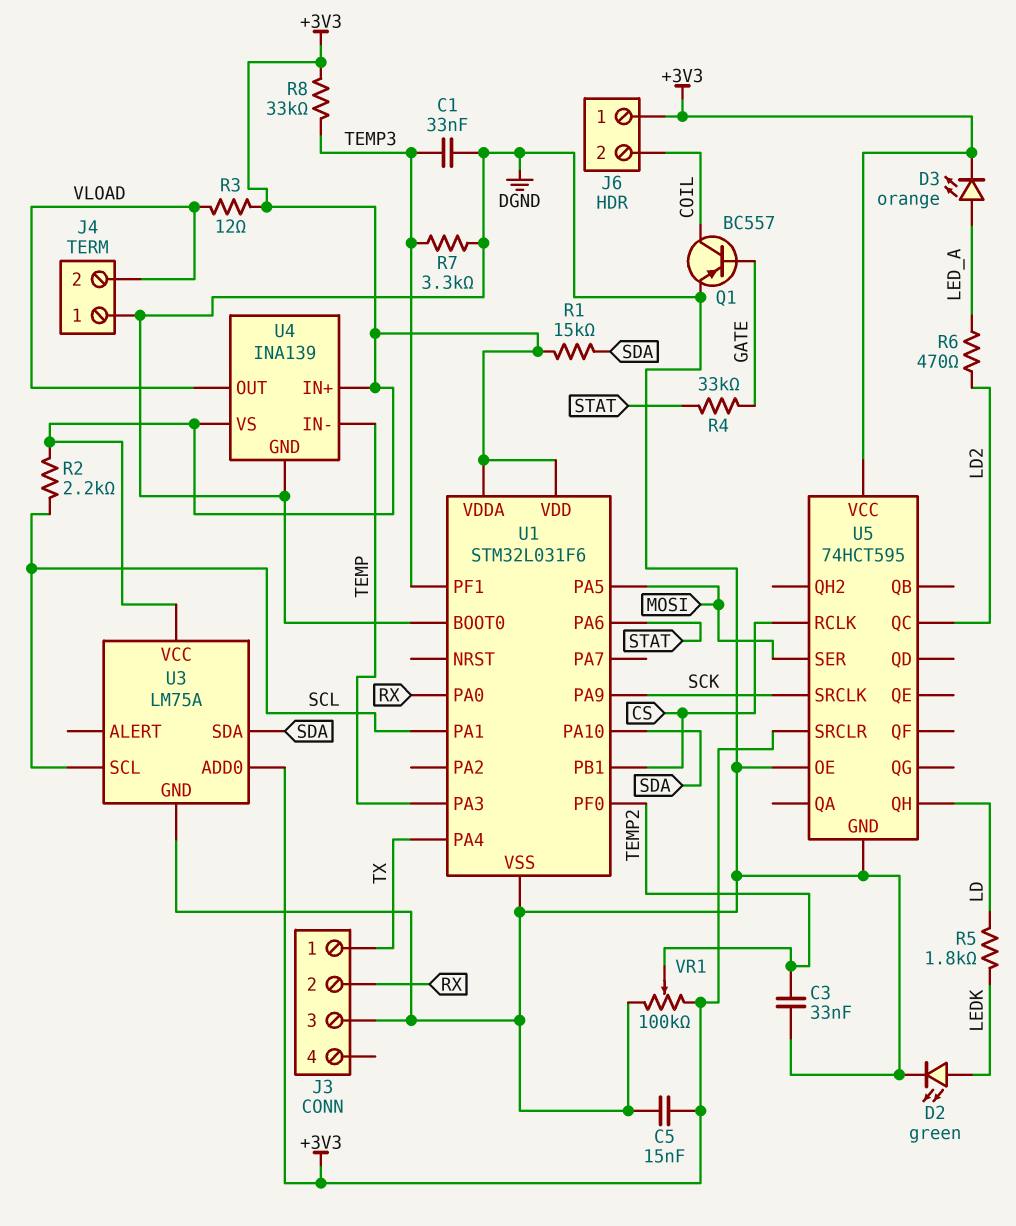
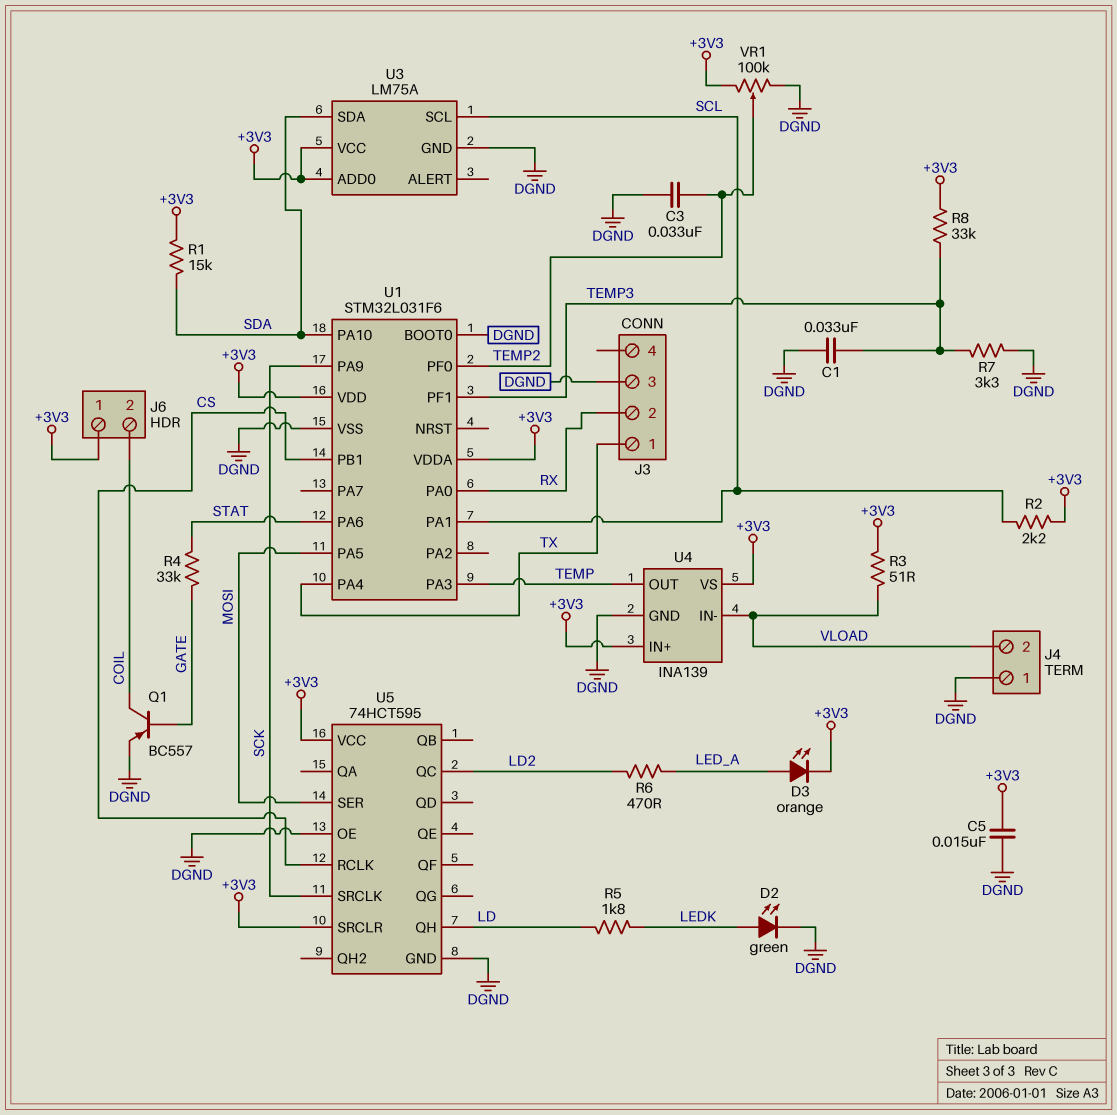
R3: 12 (+3V3, VLOAD) -> 51 (+3V3, VLOAD)
U4 pin IN-: TEMP -> VLOAD
U4 pin OUT: VLOAD -> TEMP

